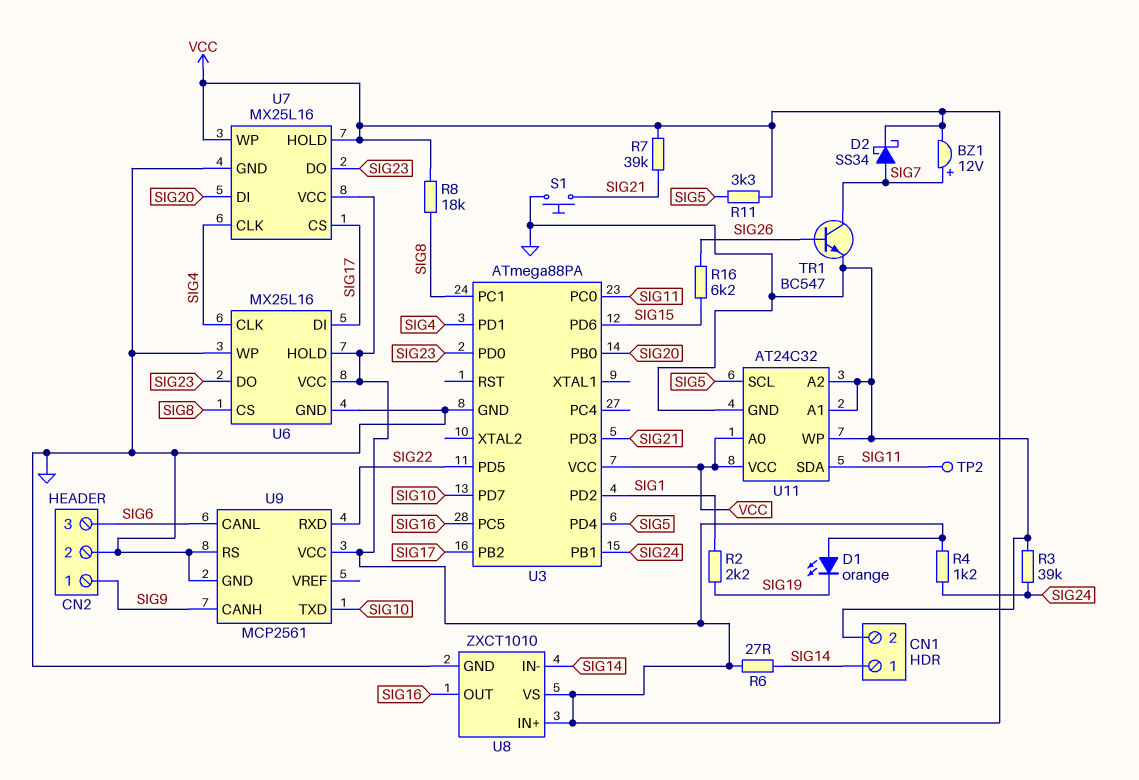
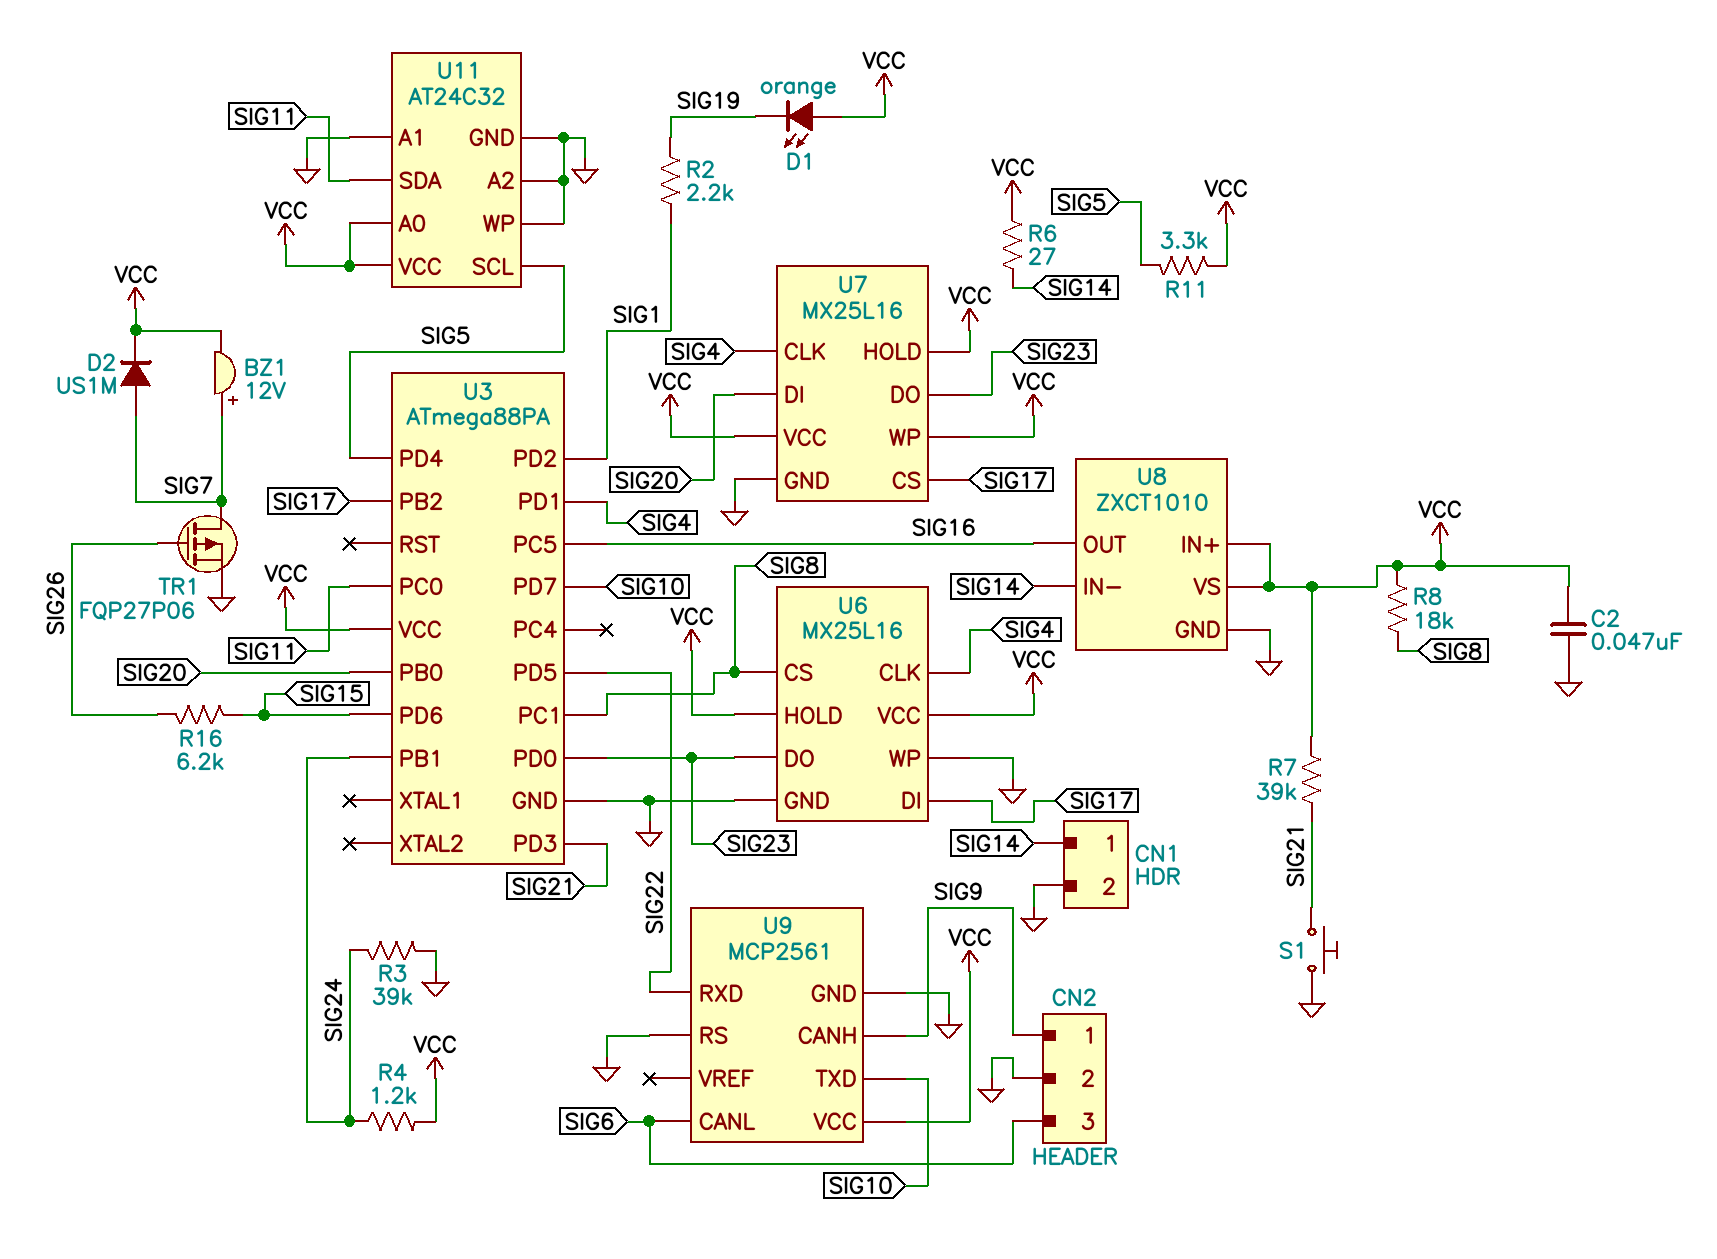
C2: none -> 47nF (GND, VCC)
D2: schottky SS34 (A SIG7, K VCC) -> diode US1M (A SIG7, K VCC)
TP2: test point (SIG11) -> none
TR1: NPN BC547 (B SIG26, C SIG7, E GND) -> PMOS FQP27P06 (G SIG26, D SIG7, S GND)

